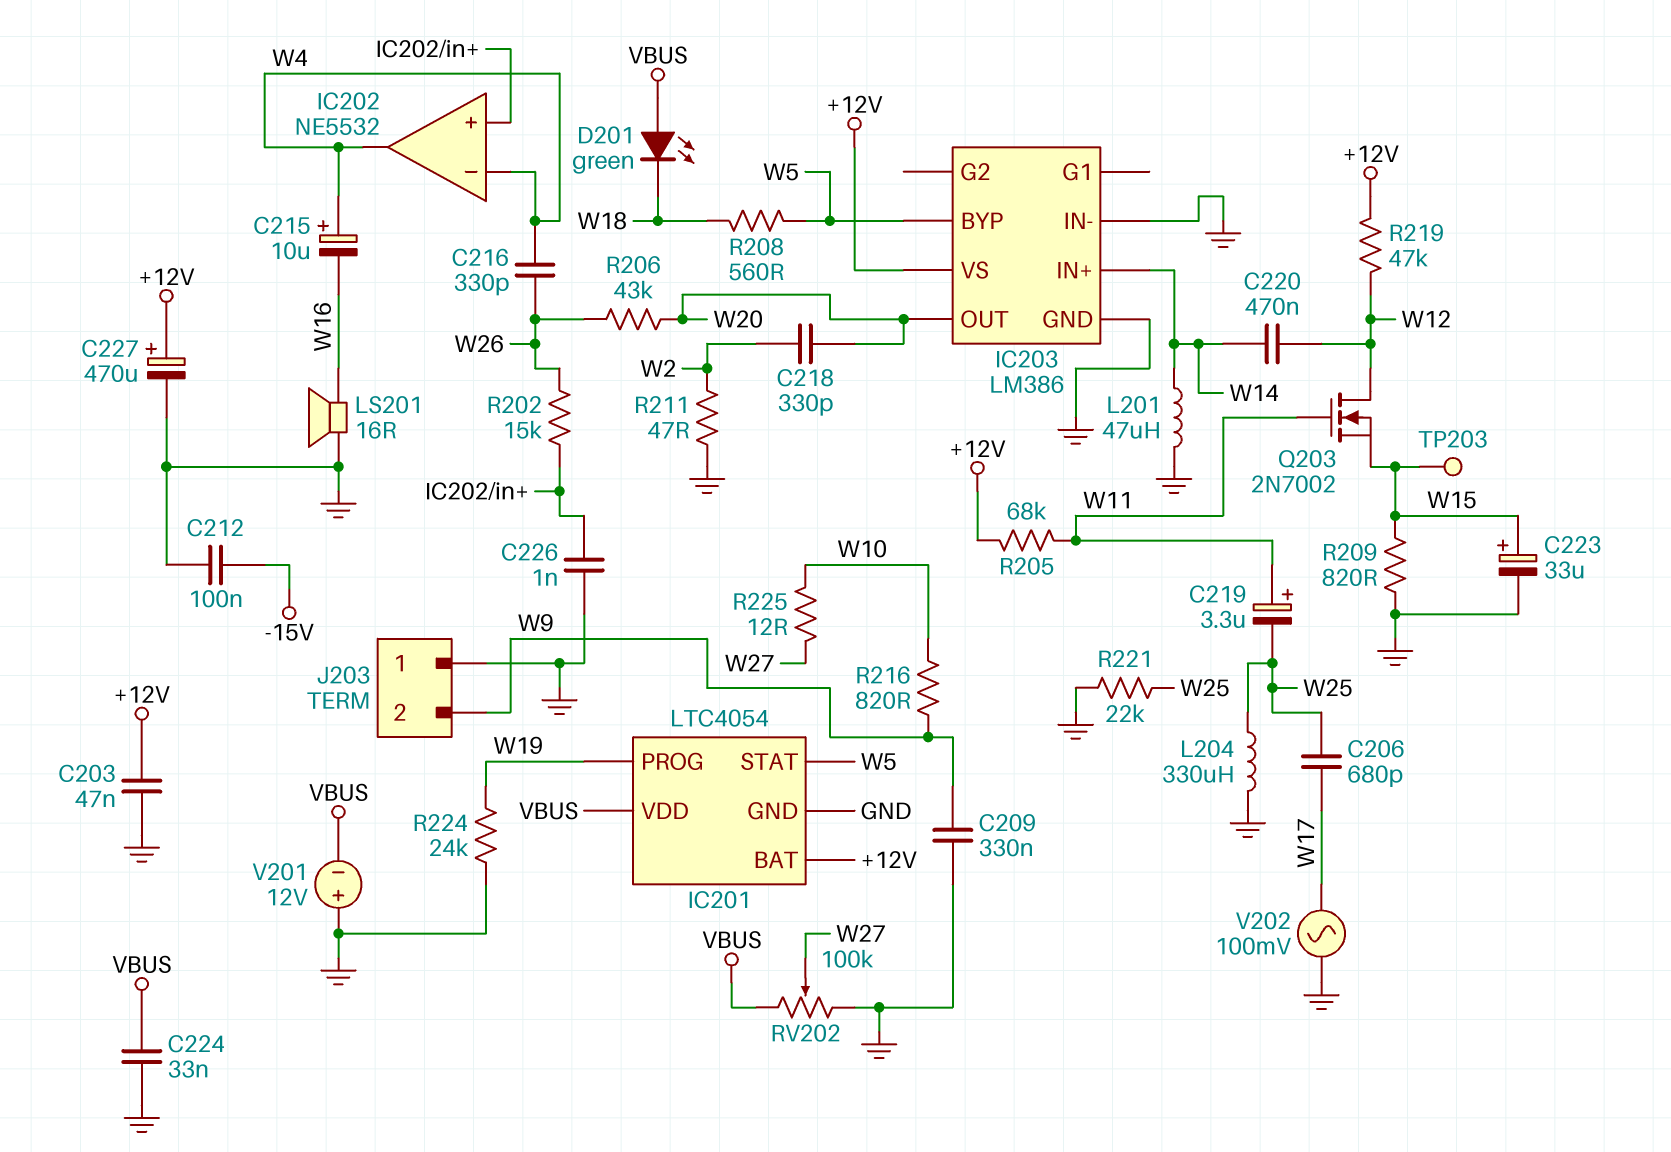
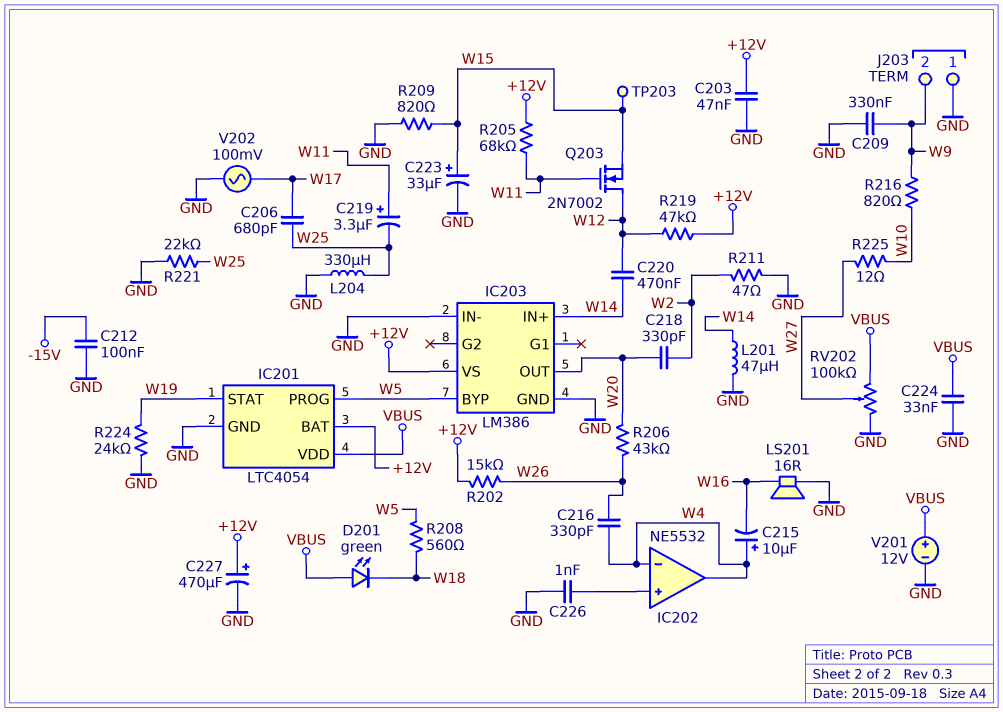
IC201 pin PROG: W19 -> W5
IC201 pin STAT: W5 -> W19
R202: 15k (IC202/in+, W26) -> 15k (+12V, W26)
V201: 12V (plus GND, minus VBUS) -> 12V (plus VBUS, minus GND)

